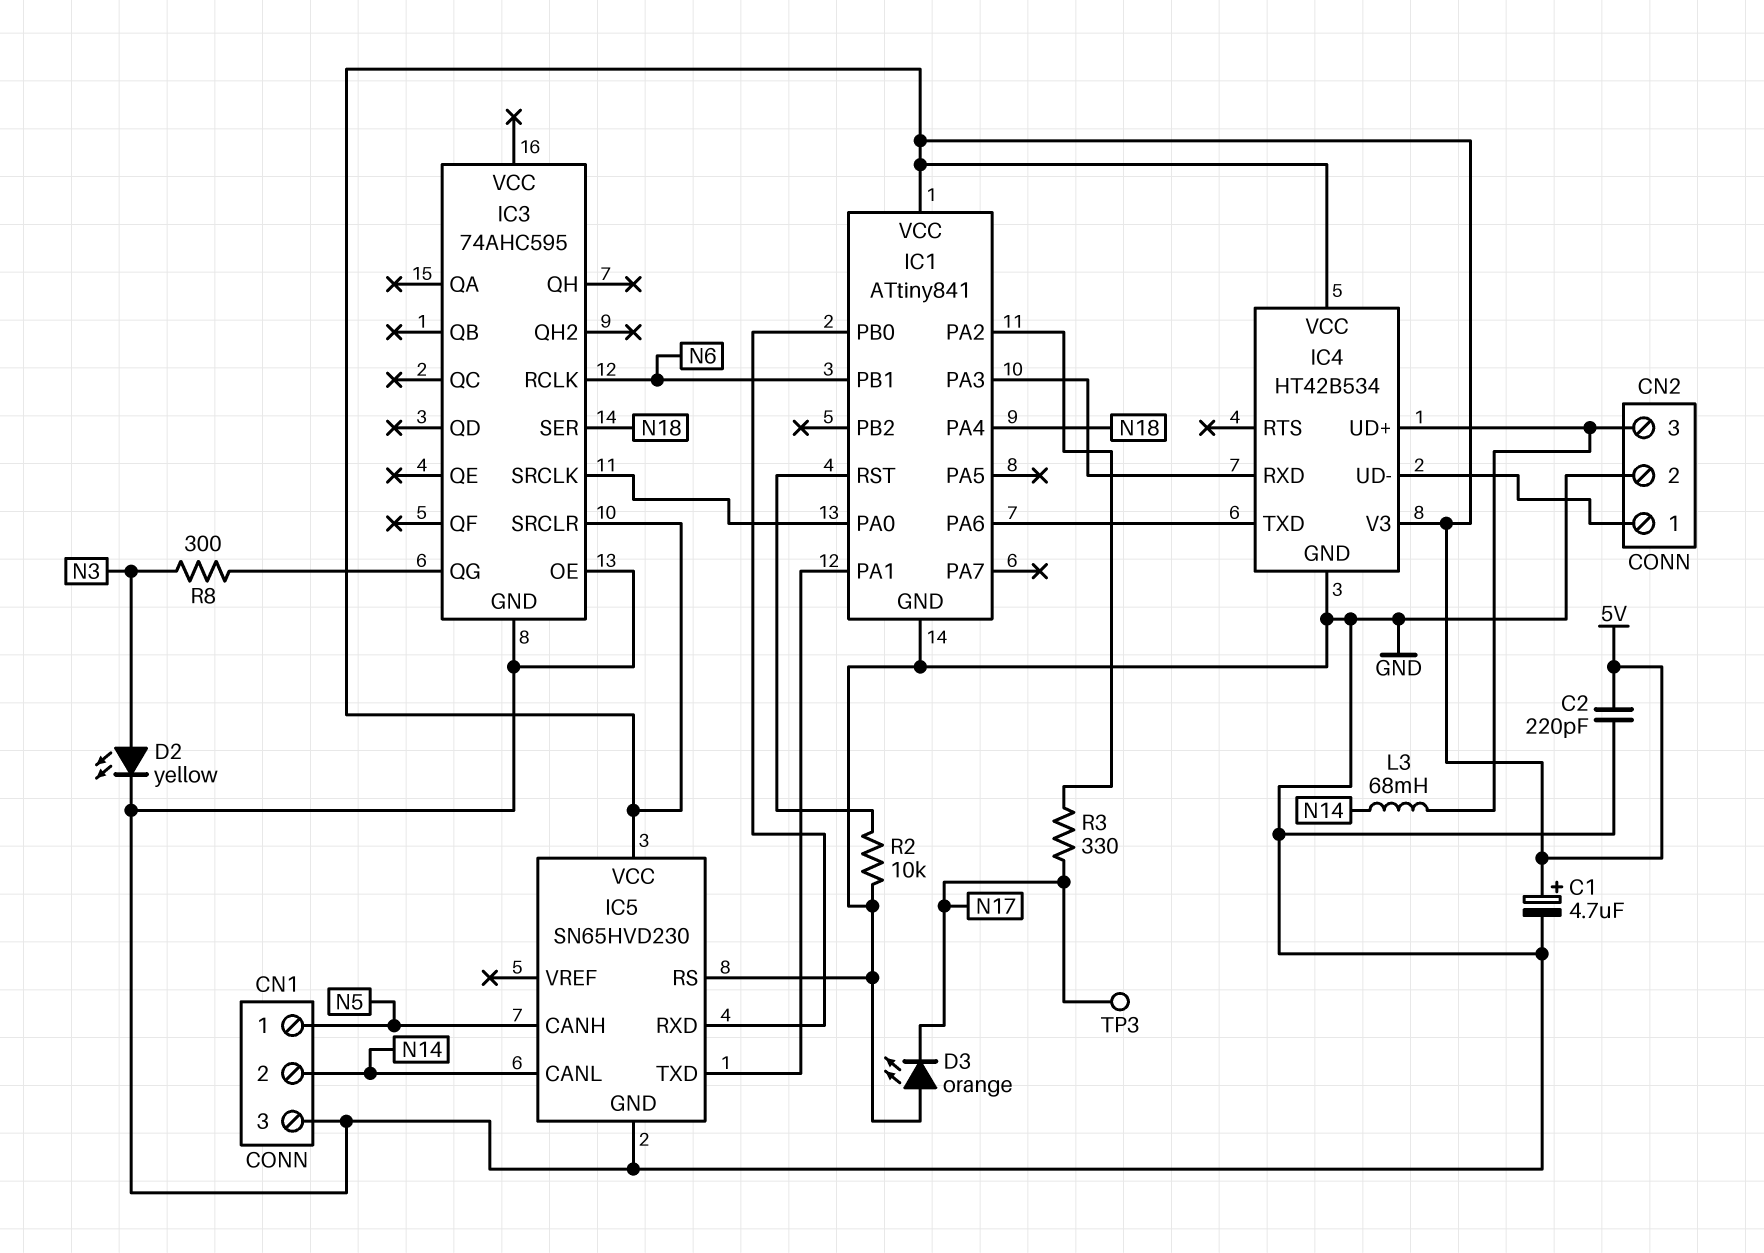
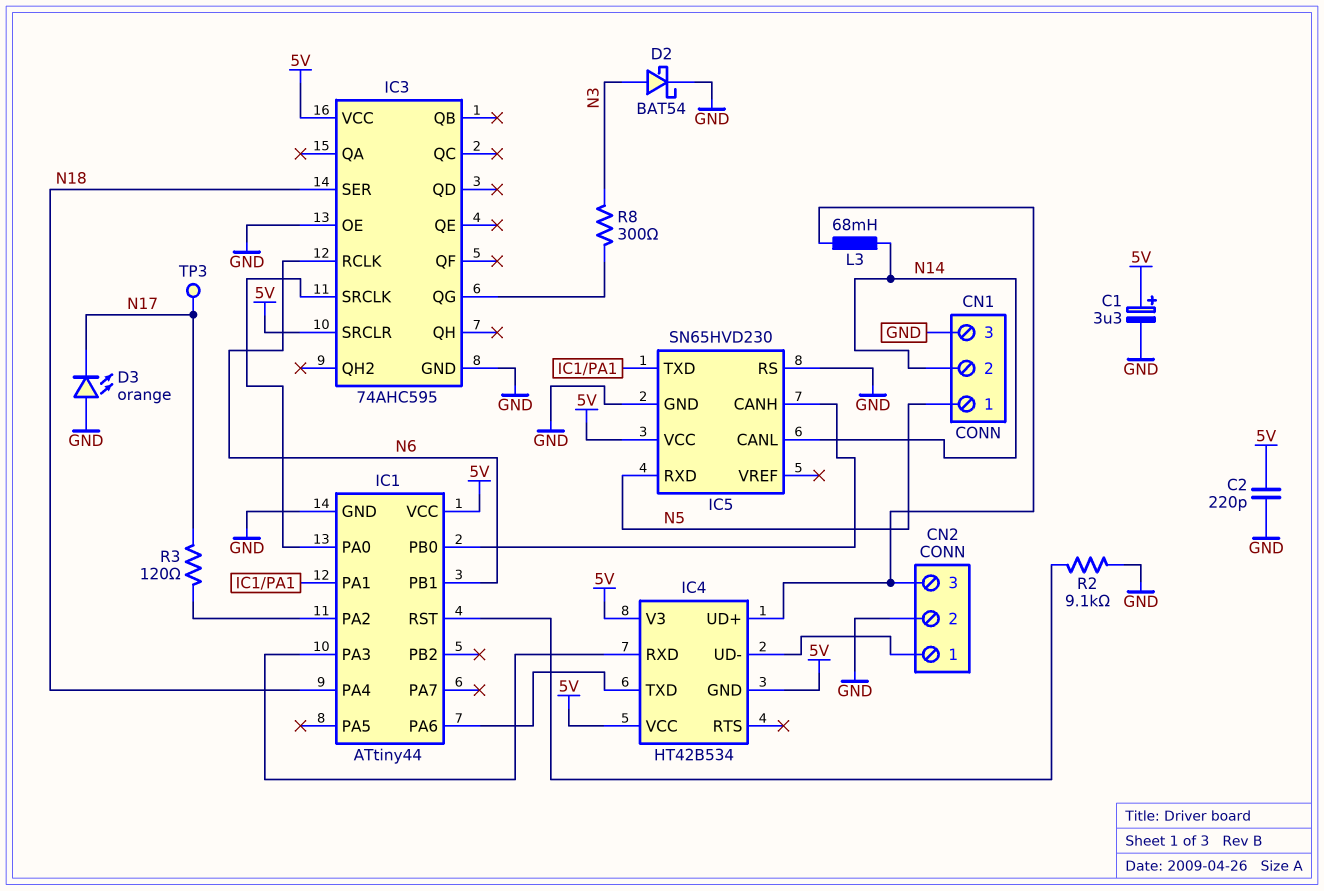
C1: 4.7uF (plus 5V, minus GND) -> 3.3uF (plus 5V, minus GND)
D2: LED yellow (A N3, K GND) -> schottky BAT54 (A N3, K GND)
IC1: ATtiny841 -> ATtiny44
IC3 pin VCC: none -> 5V
IC4 pin GND: GND -> 5V
IC5 pin CANH: N5 -> IC1/PB0
IC5 pin RXD: IC1/PB0 -> N5
R2: 10k (GND, IC1/RST) -> 9.1k (GND, IC1/RST)
R3: 330 (IC1/PA2, N17) -> 120 (IC1/PA2, N17)

